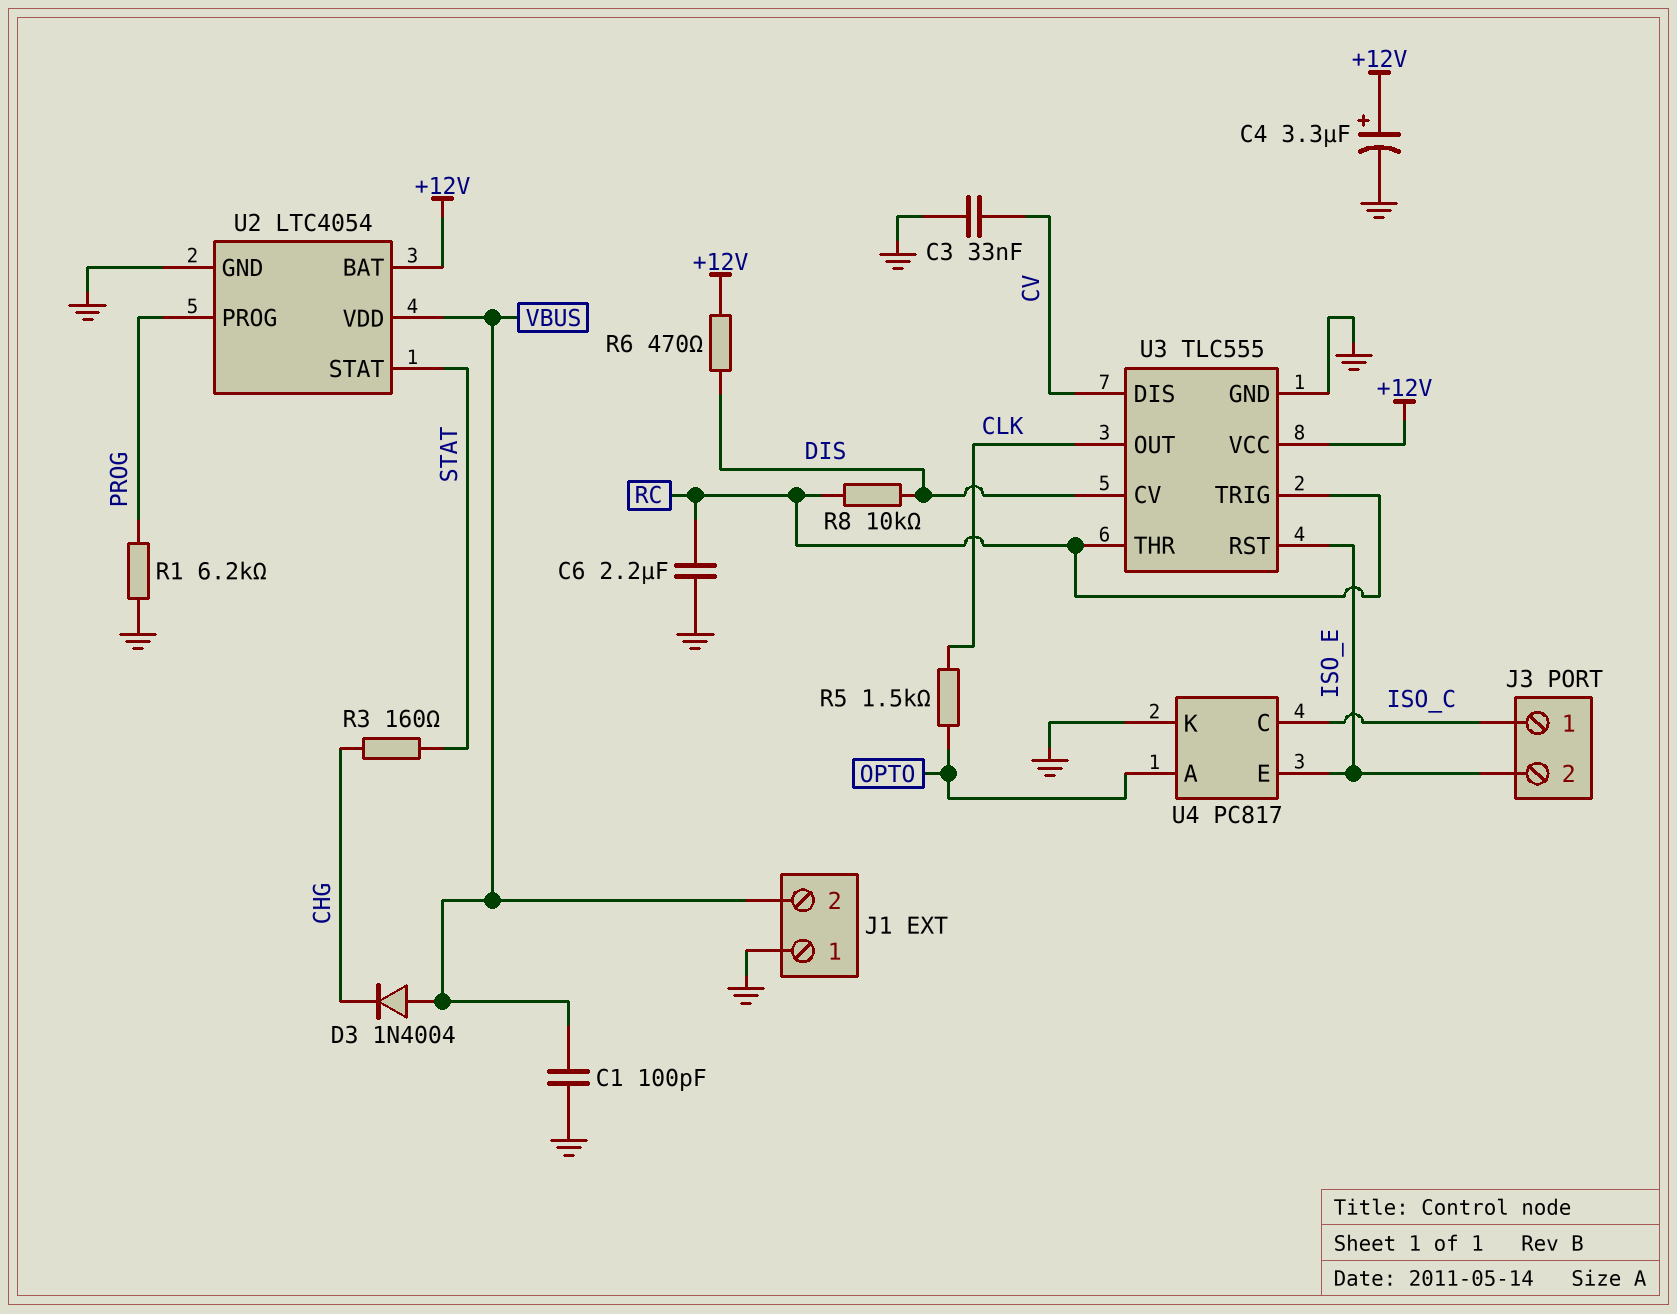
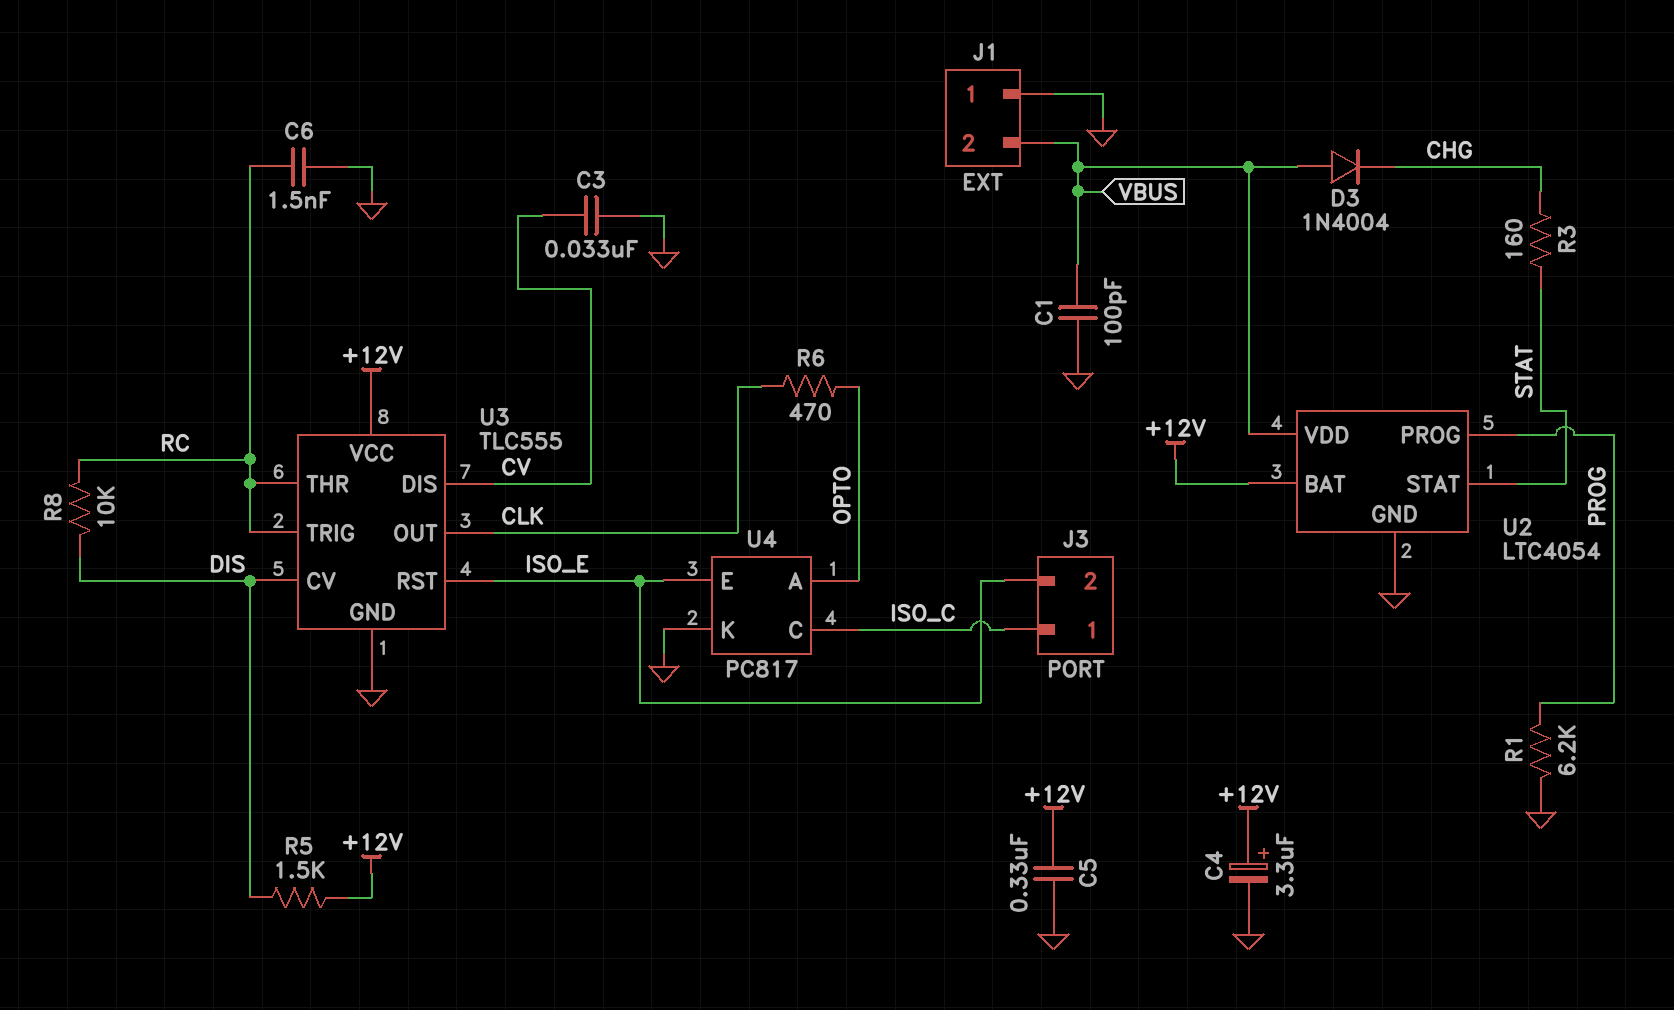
C5: none -> 330nF (+12V, GND)
C6: 2.2uF (GND, RC) -> 1.5nF (GND, RC)
R5: 1.5k (CLK, OPTO) -> 1.5k (+12V, DIS)
R6: 470 (+12V, DIS) -> 470 (CLK, OPTO)

